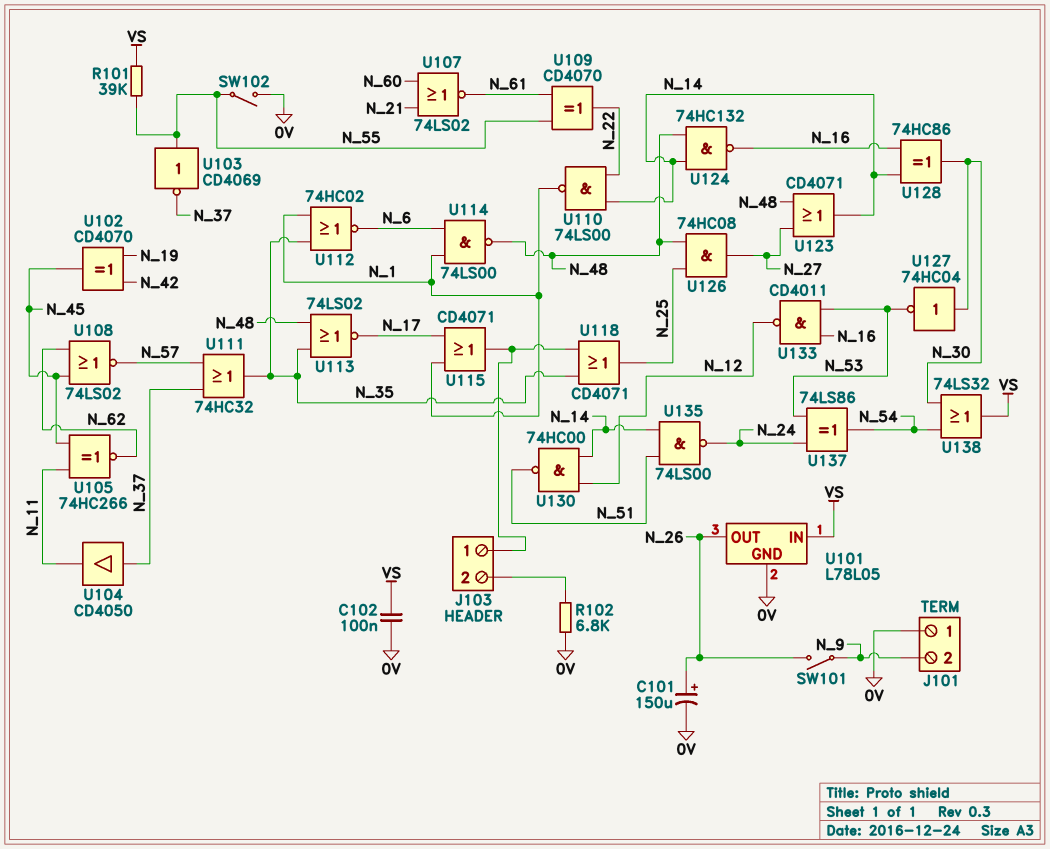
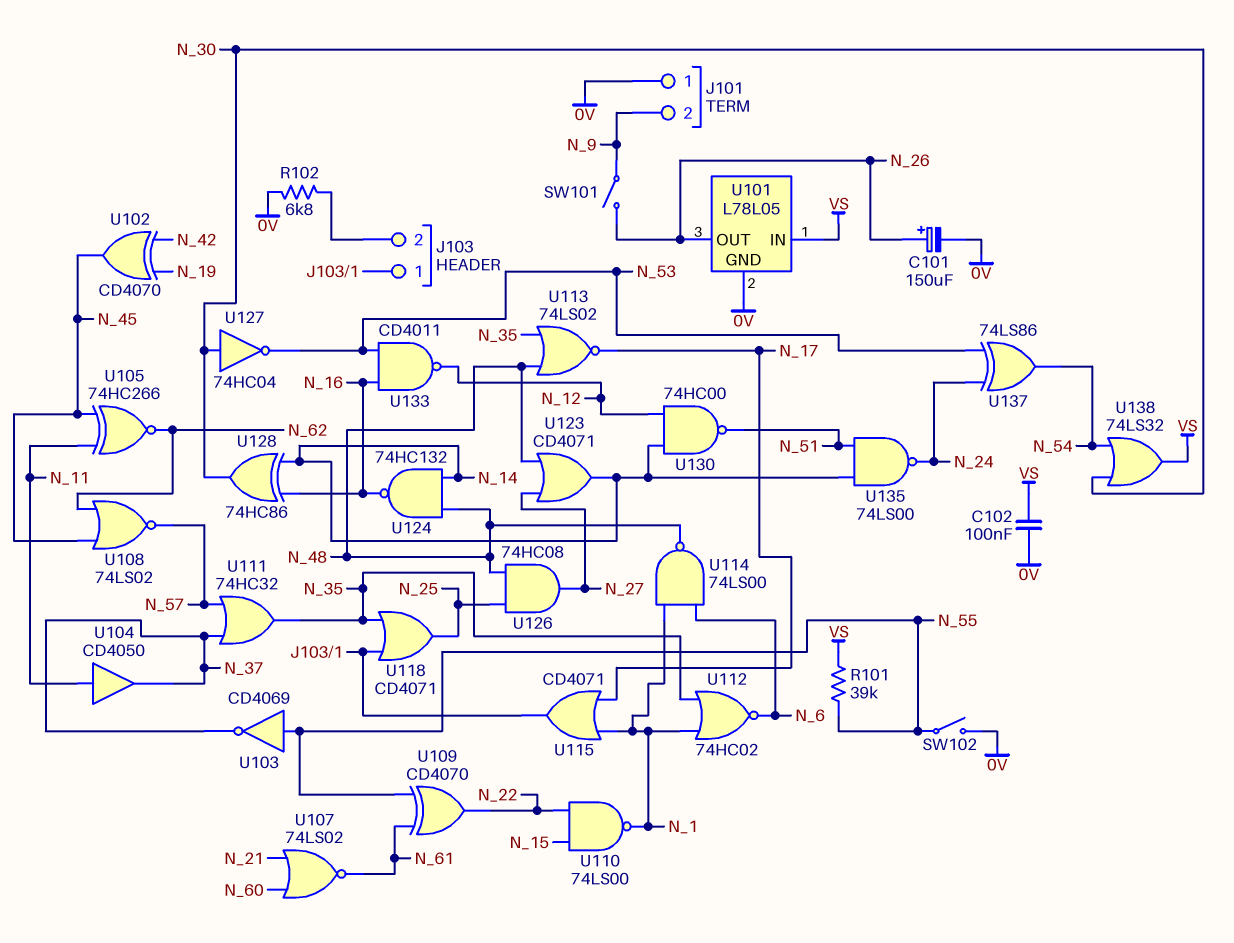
U104: buffer CD4050 (in N_37, out N_11) -> buffer CD4050 (in N_11, out N_37)
U110: NAND 74LS00 (in N_14, in N_22, out N_1) -> NAND 74LS00 (in N_15, in N_22, out N_1)

